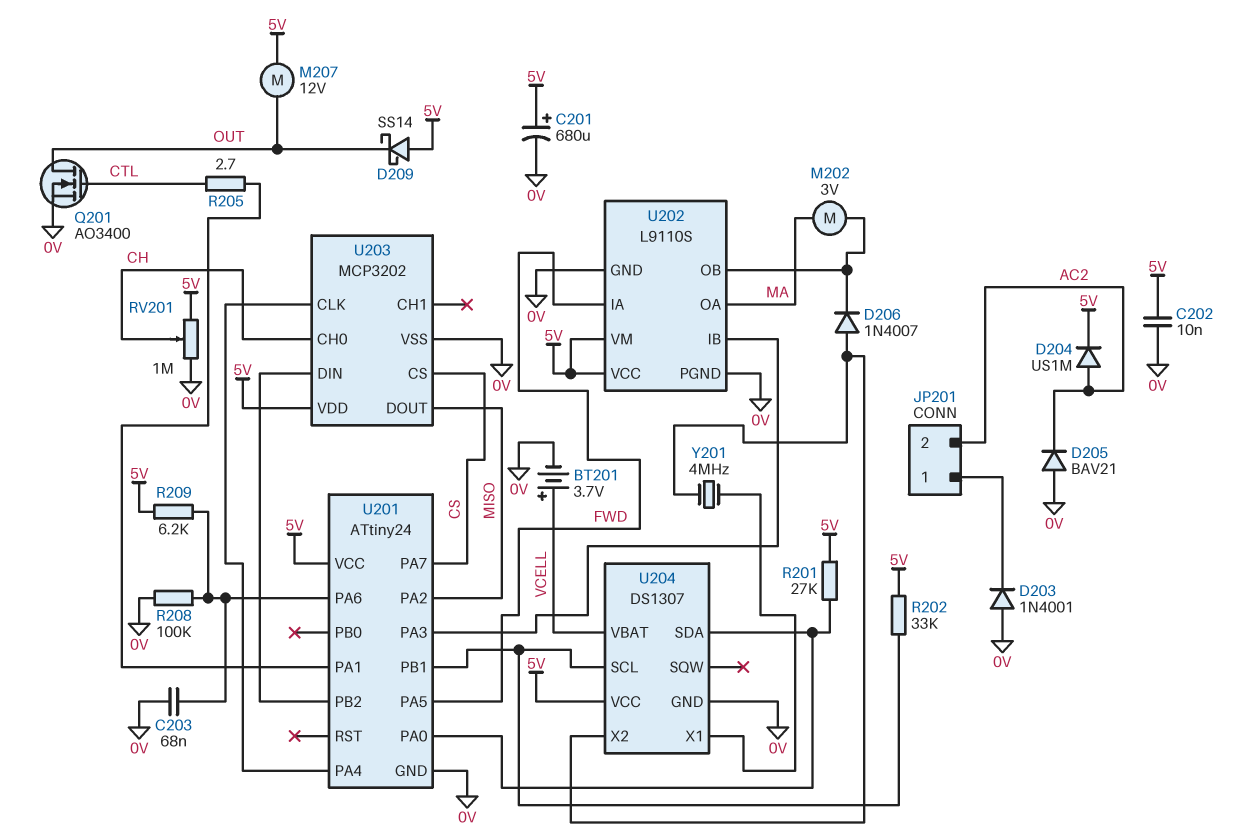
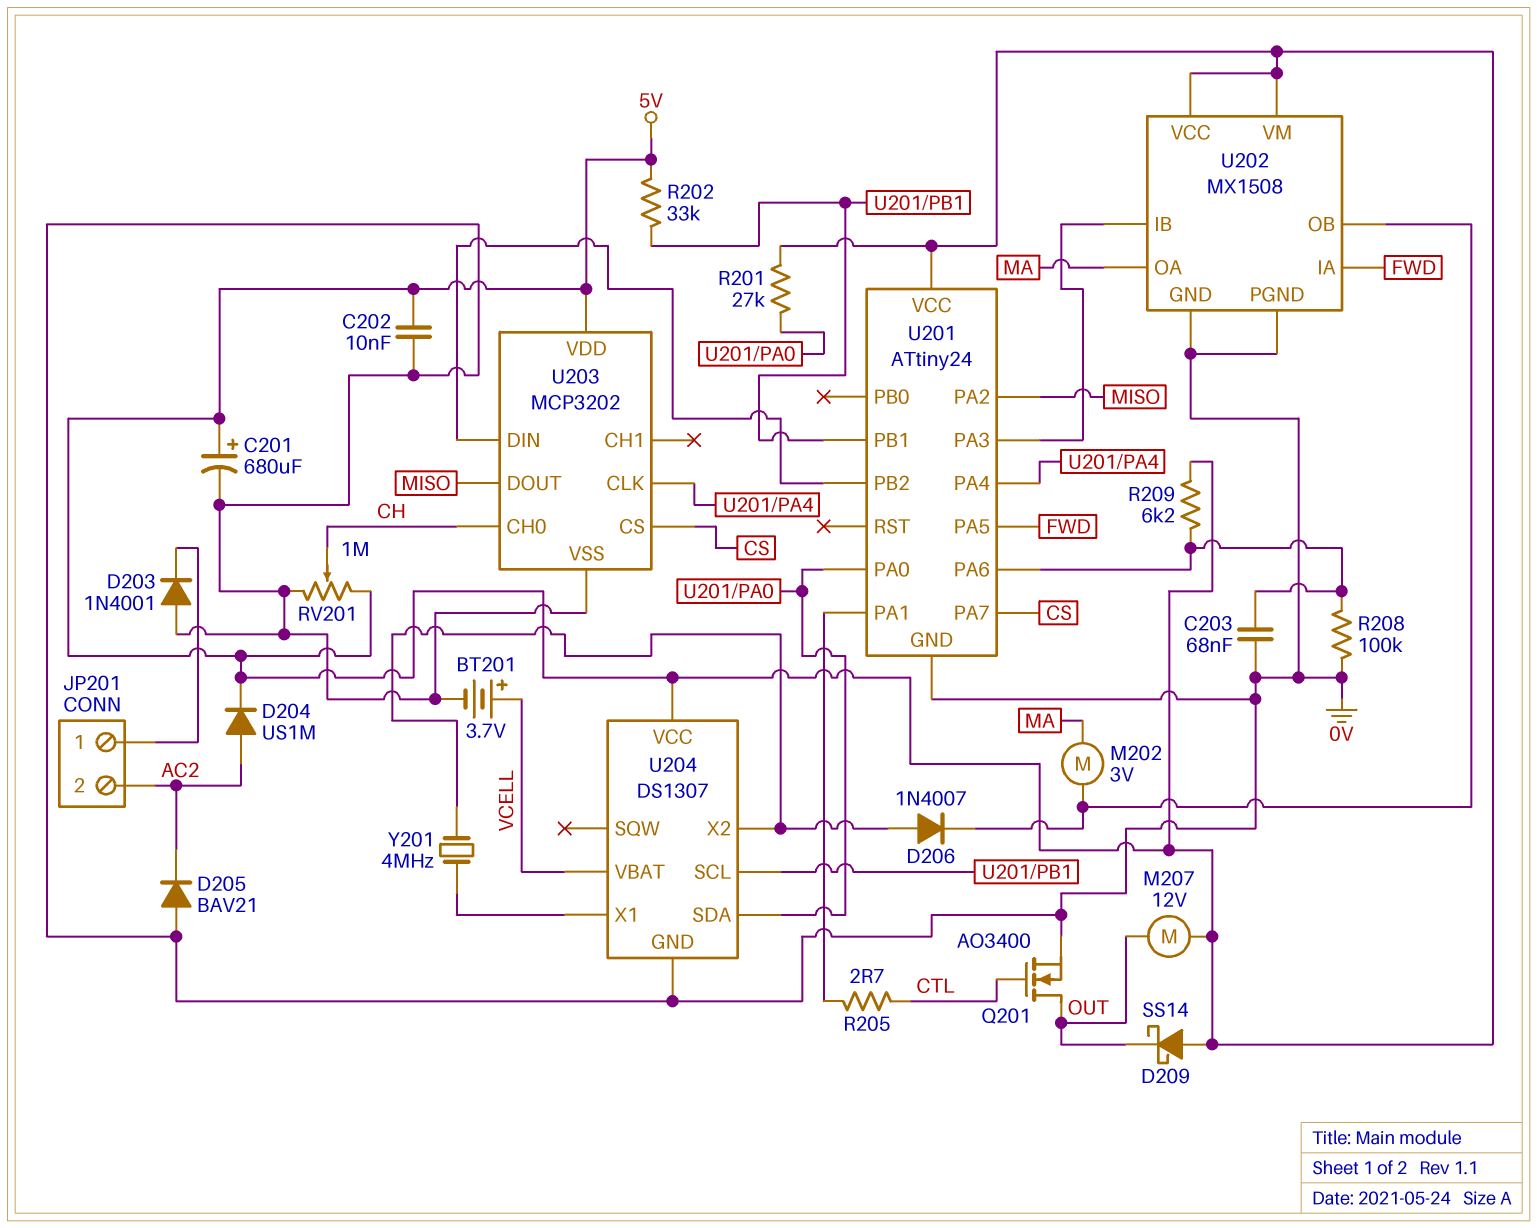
U202: L9110S -> MX1508

